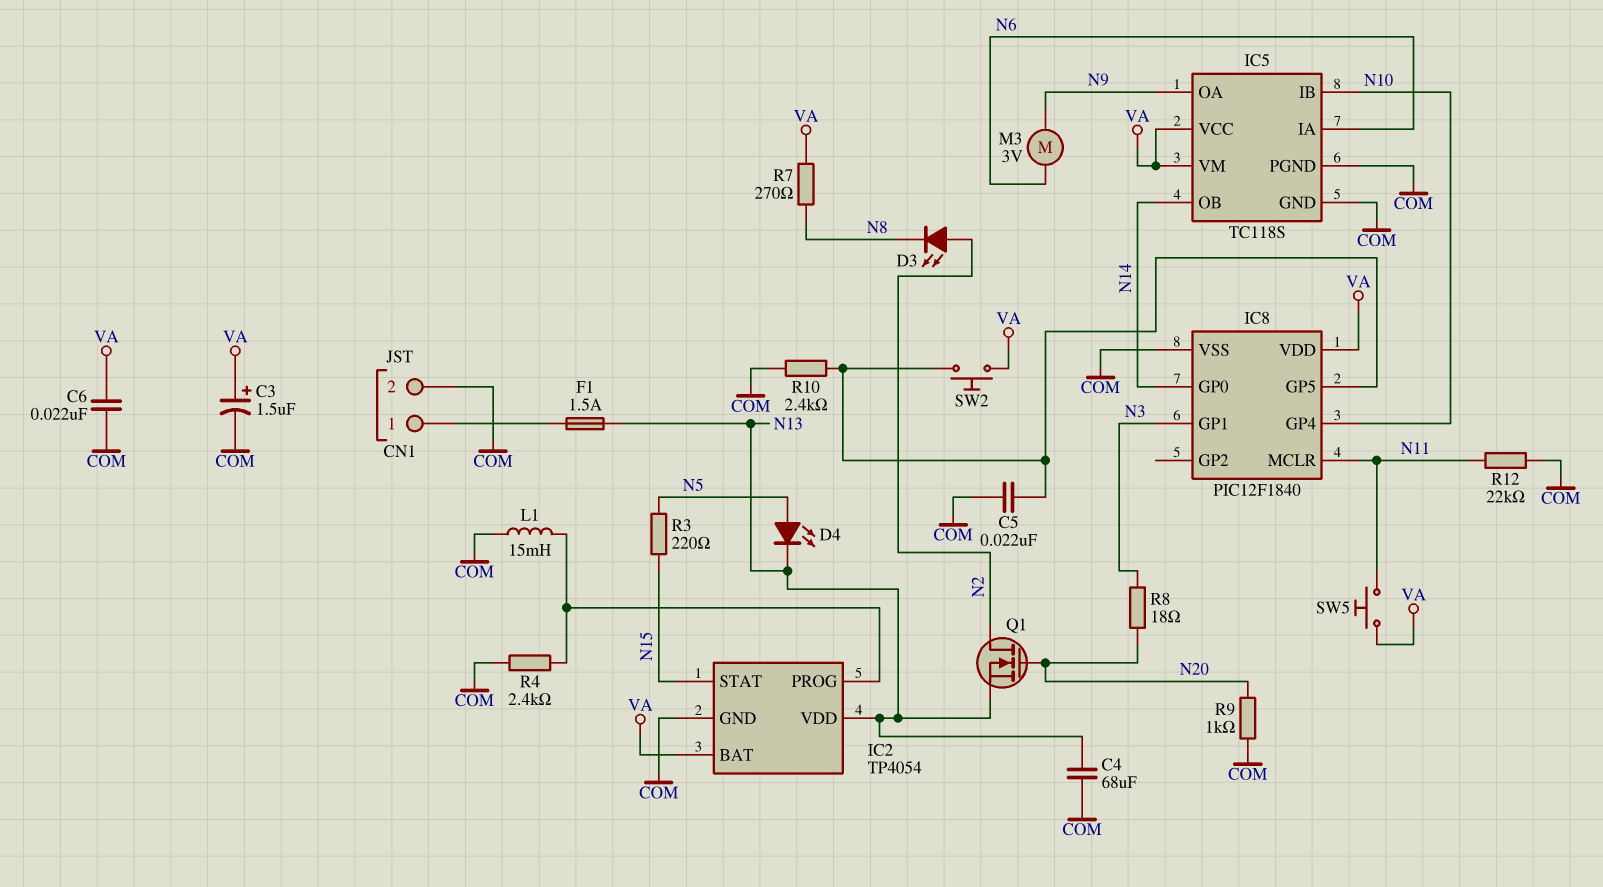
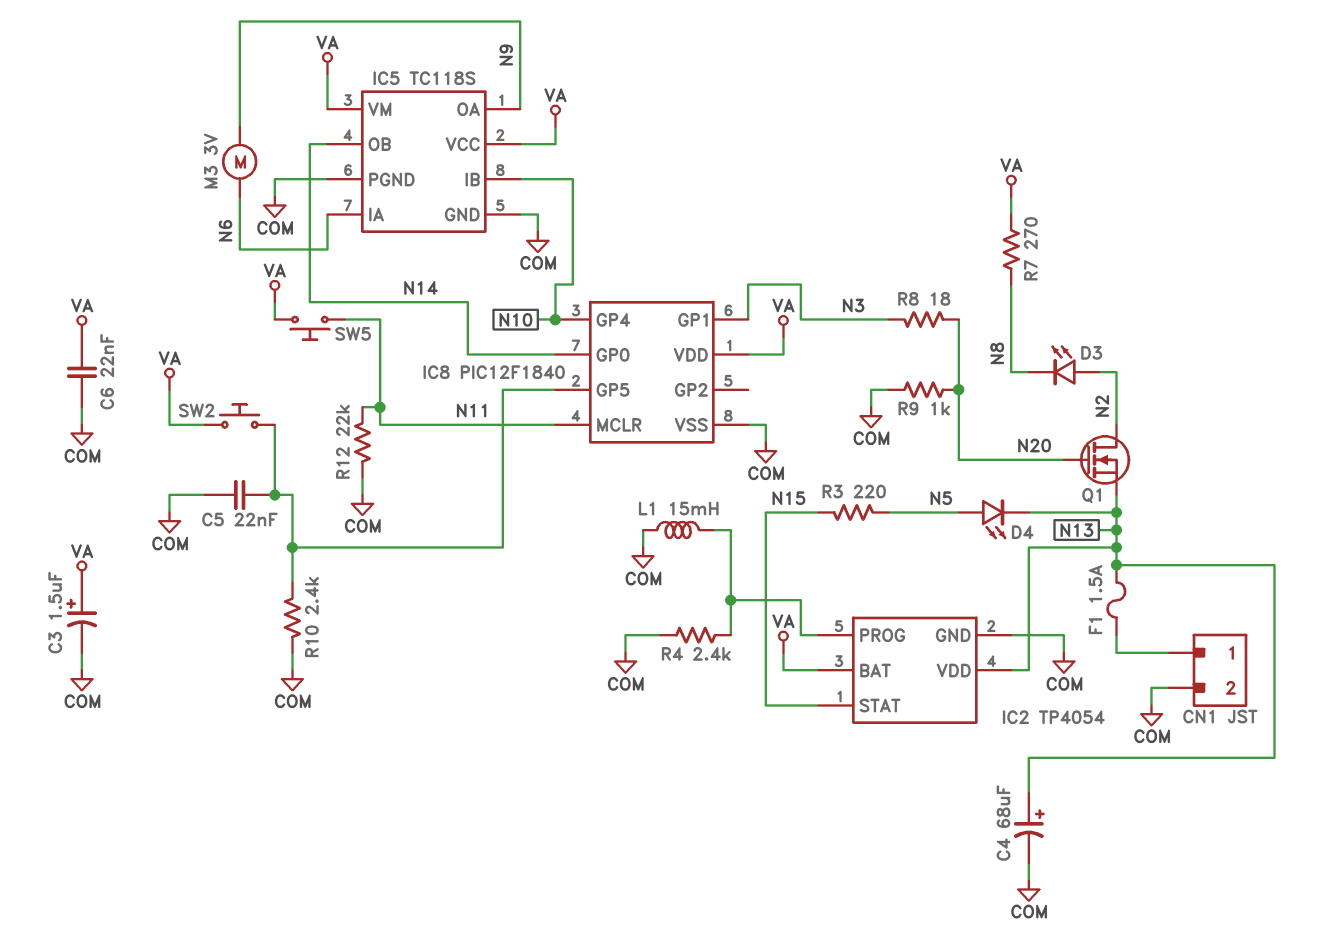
C4: 68uF (COM, N13) -> 68uF (plus N13, minus COM)

